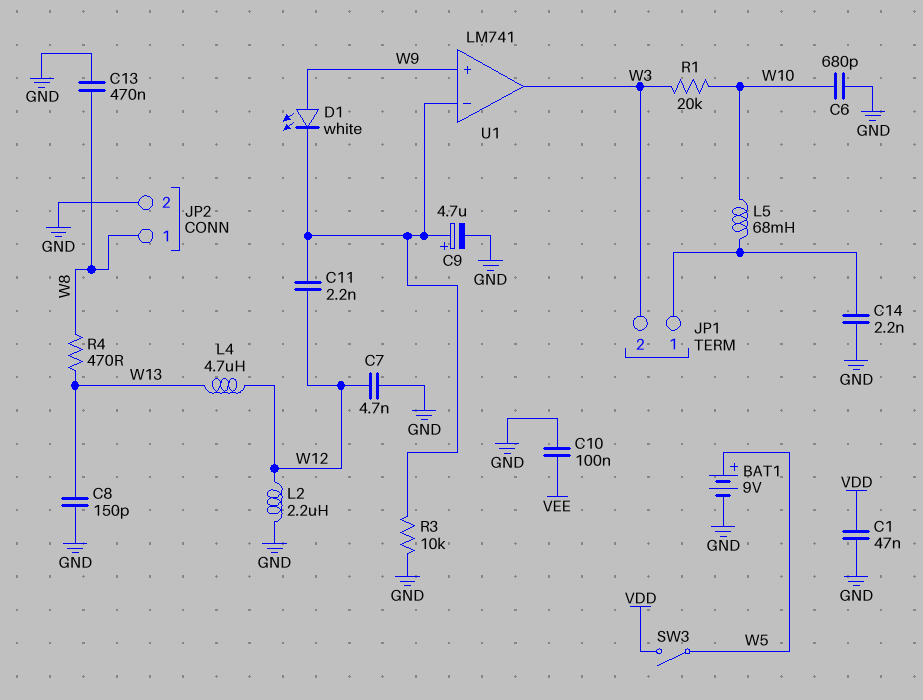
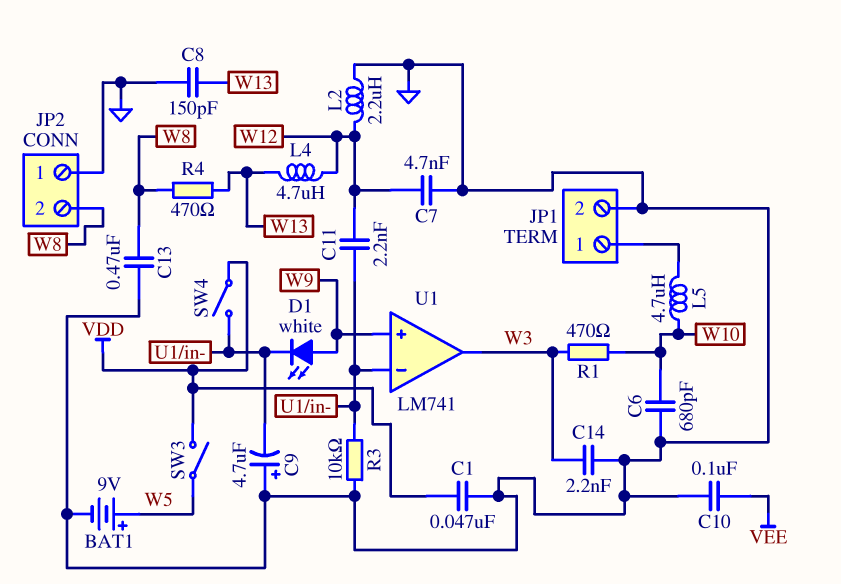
C9: 4.7uF (plus U1/in-, minus GND) -> 4.7uF (plus GND, minus U1/in-)
C14: 2.2nF (GND, JP1/1) -> 2.2nF (GND, W3)
JP1 pin 2: W3 -> GND
JP2 pin 1: W8 -> GND
JP2 pin 2: GND -> W8
L5: 68mH (JP1/1, W10) -> 4.7uH (JP1/1, W10)
R1: 20k (W3, W10) -> 470 (W3, W10)
SW4: none -> switch (U1/in-, VDD)

